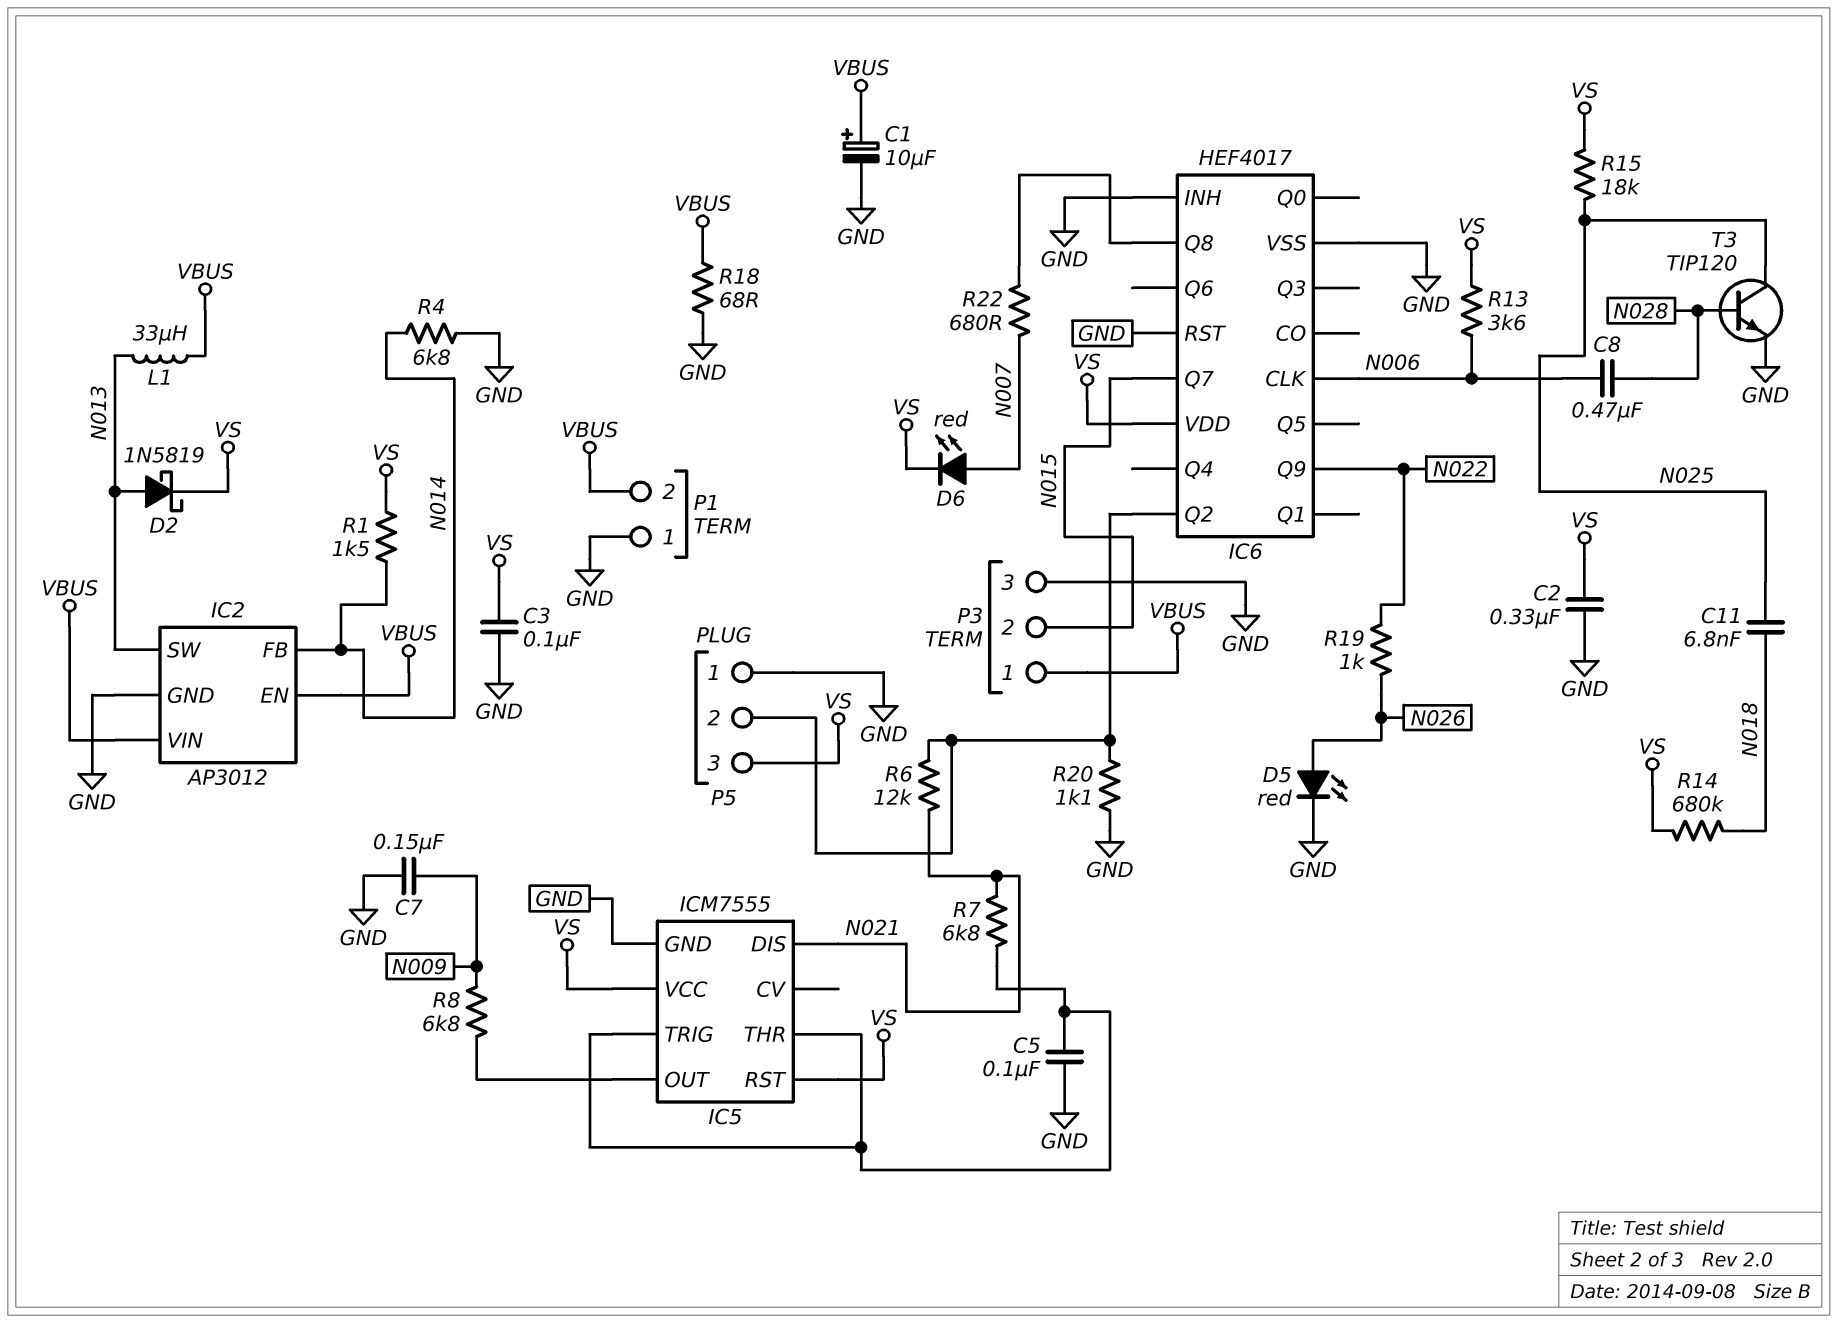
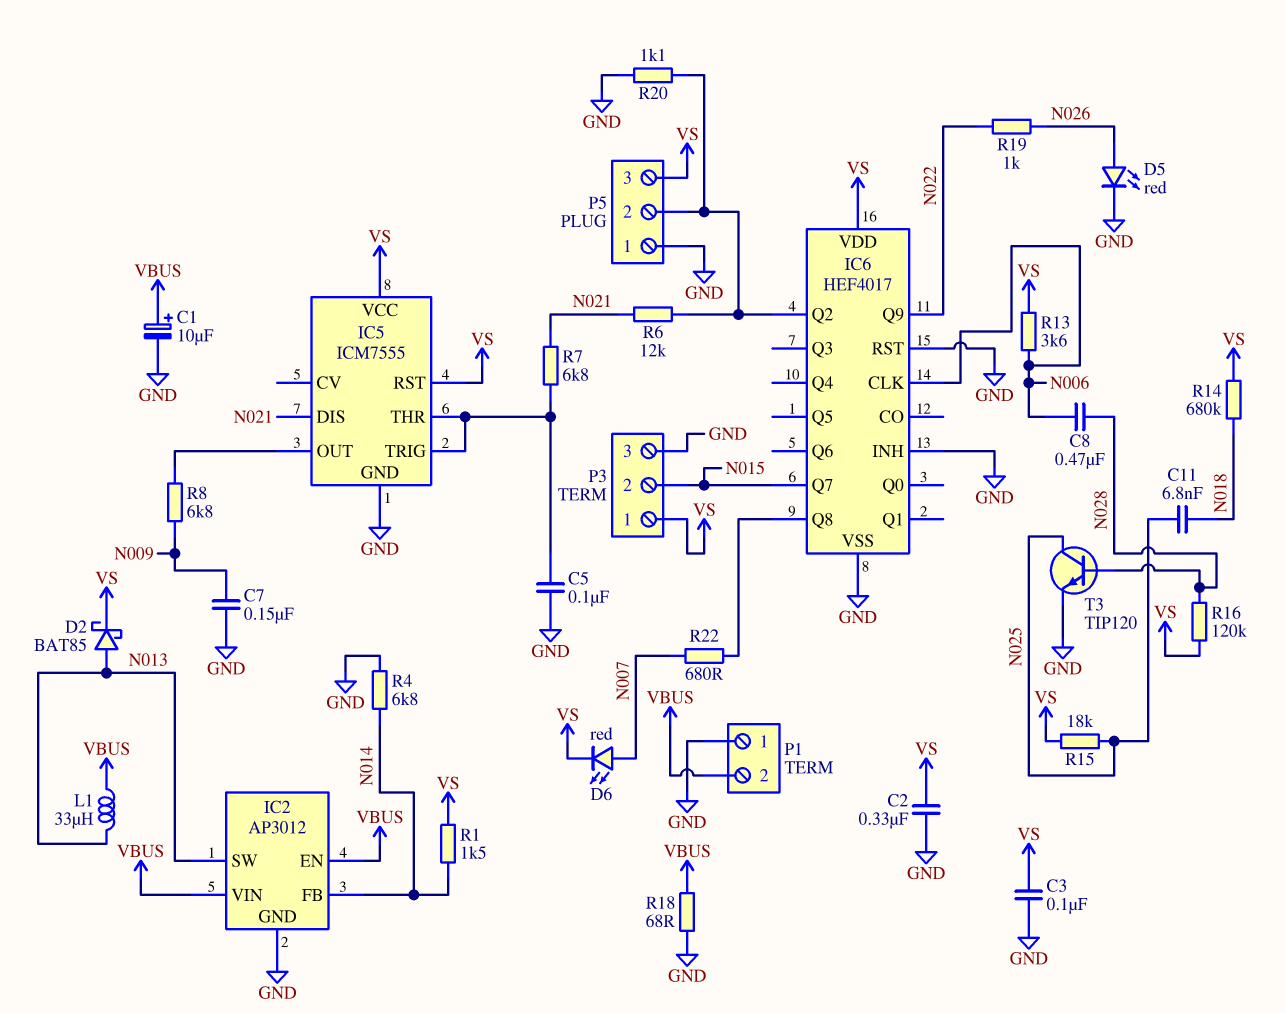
D2: schottky 1N5819 (A N013, K VS) -> schottky BAT85 (A N013, K VS)
P3 pin 1: VBUS -> VS
R16: none -> 120k (N028, VS)

